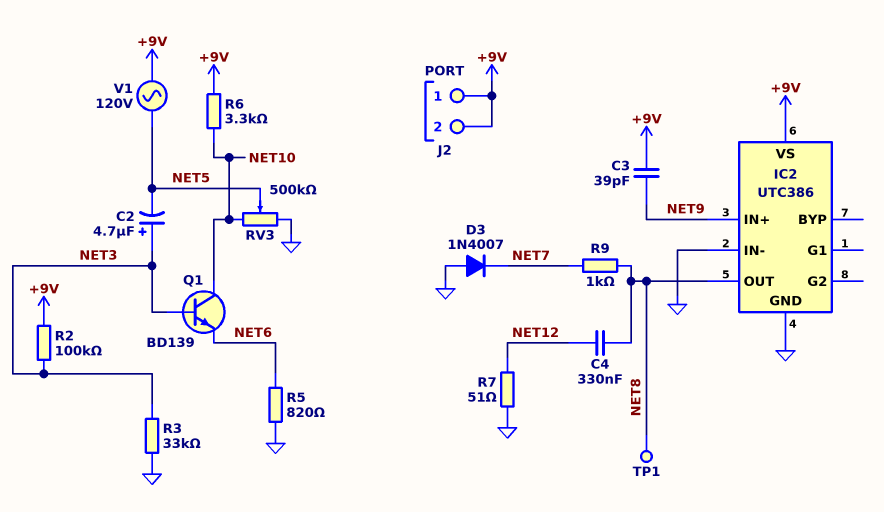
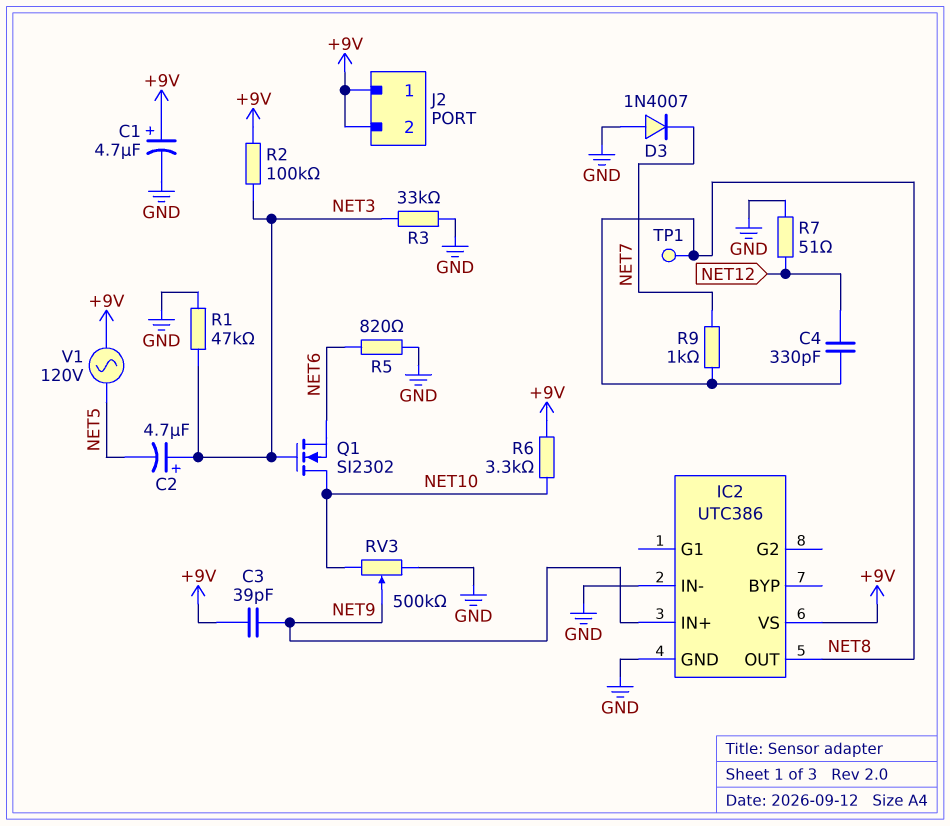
C1: none -> 4.7uF (plus +9V, minus GND)
C4: 330nF (NET8, NET12) -> 330pF (NET8, NET12)
Q1: NPN BD139 (B NET3, C NET10, E NET6) -> NMOS SI2302 (G NET3, D NET10, S NET6)
R1: none -> 47k (GND, NET3)
RV3: 500k (GND, NET10, wiper NET5) -> 500k (GND, NET10, wiper NET9)

